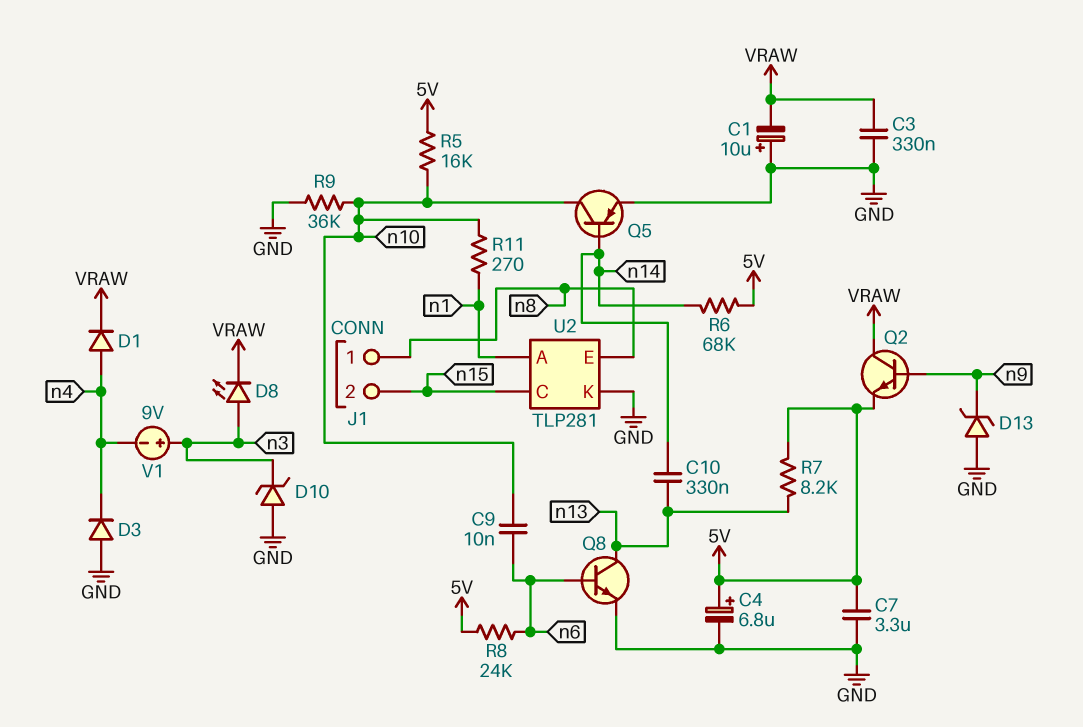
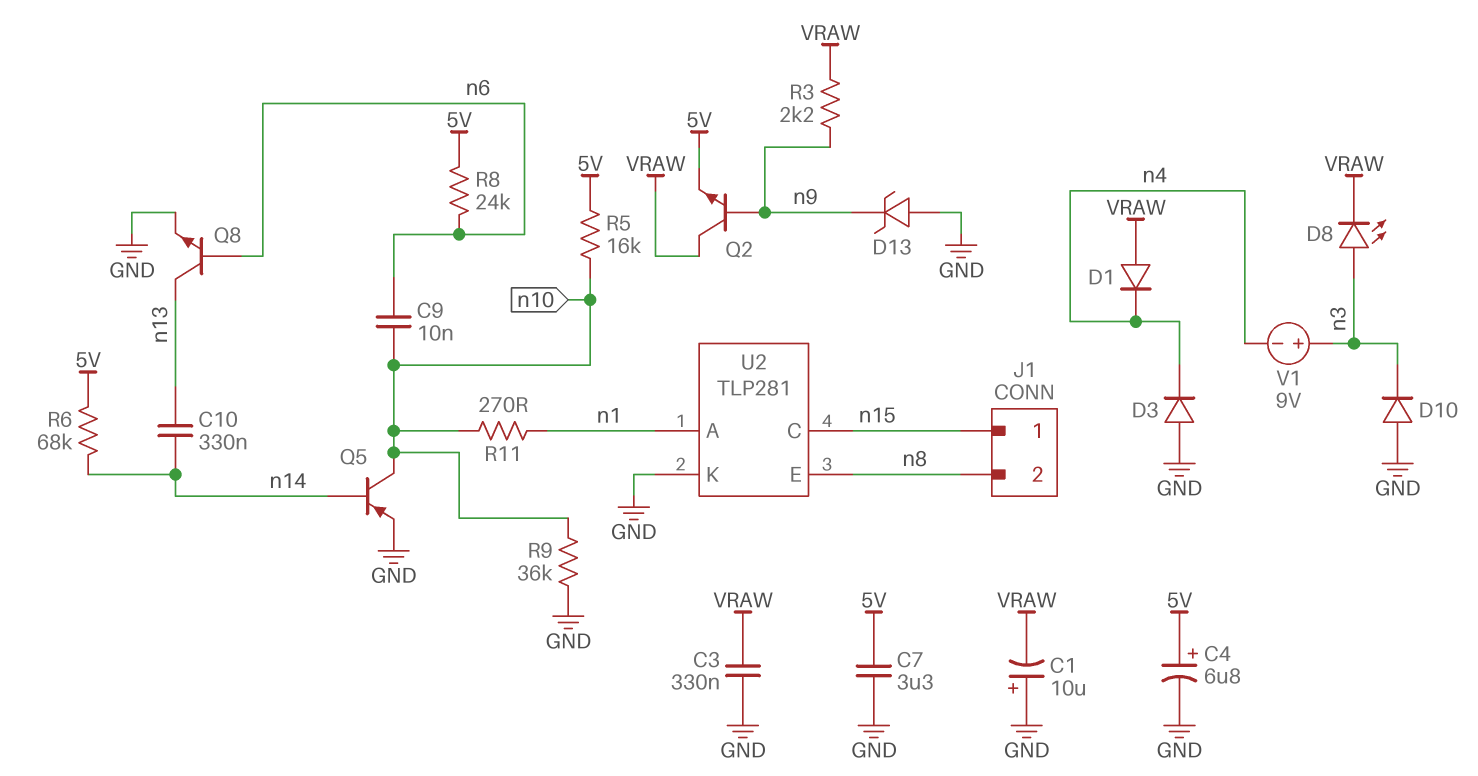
D1: diode (A n4, K VRAW) -> diode (A VRAW, K n4)
D10: zener (A GND, K n3) -> diode (A GND, K n3)
J1 pin 1: n8 -> n15
J1 pin 2: n15 -> n8
R3: none -> 2.2k (VRAW, n9)
R7: 8.2k (5V, n13) -> none

